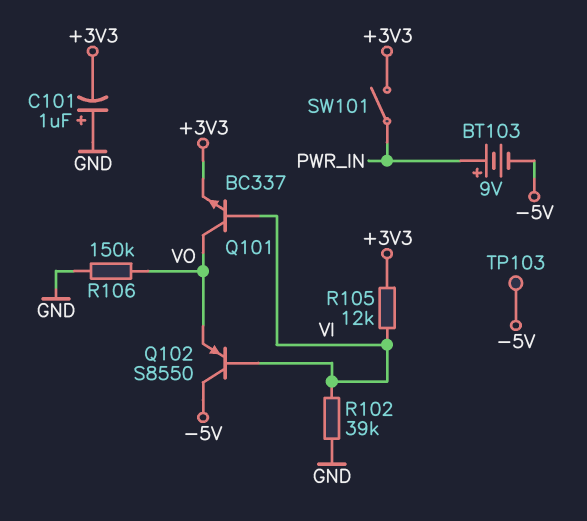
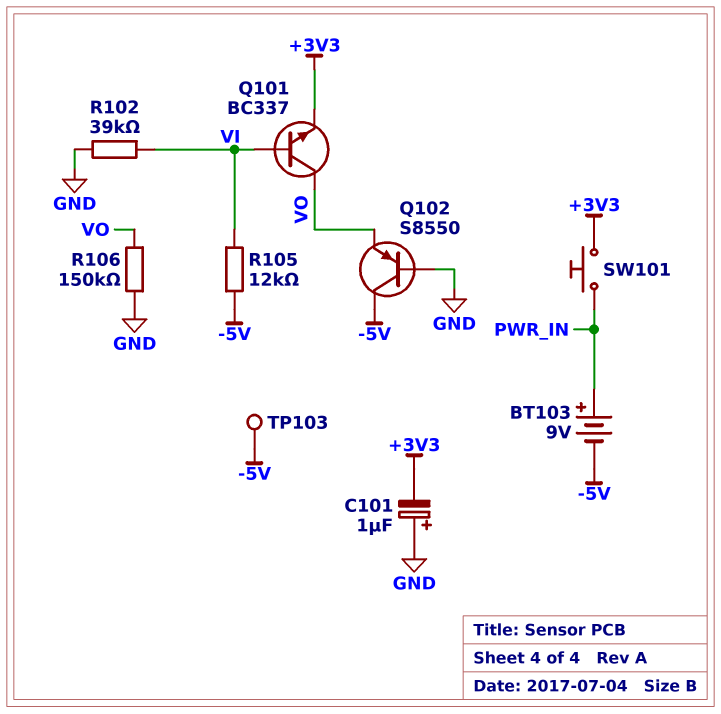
Q102: PNP S8550 (B VI, C -5V, E VO) -> PNP S8550 (B GND, C -5V, E VO)
R105: 12k (+3V3, VI) -> 12k (-5V, VI)
SW101: switch (+3V3, PWR_IN) -> button (+3V3, PWR_IN)

